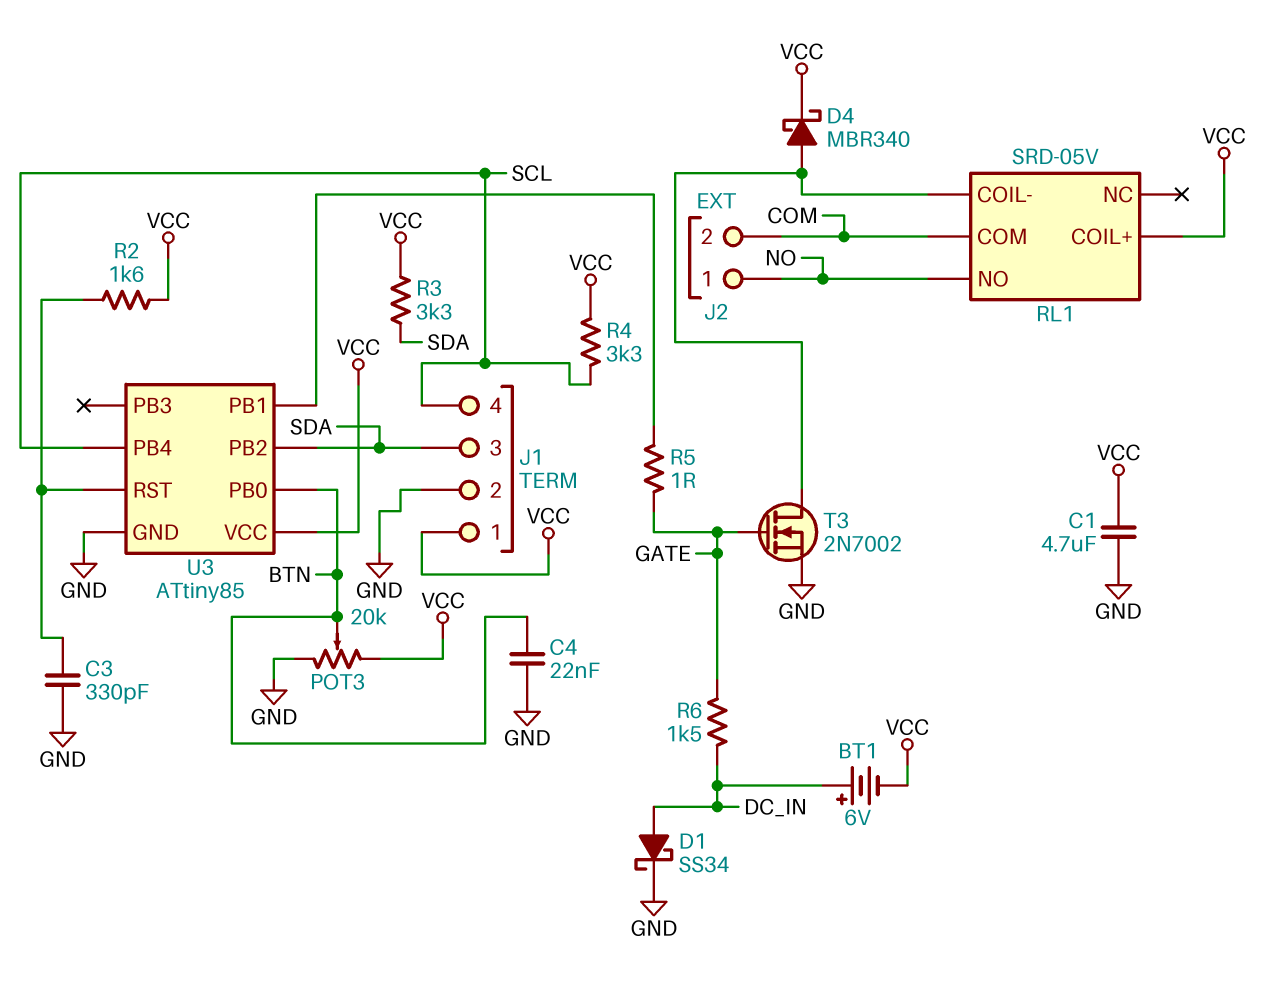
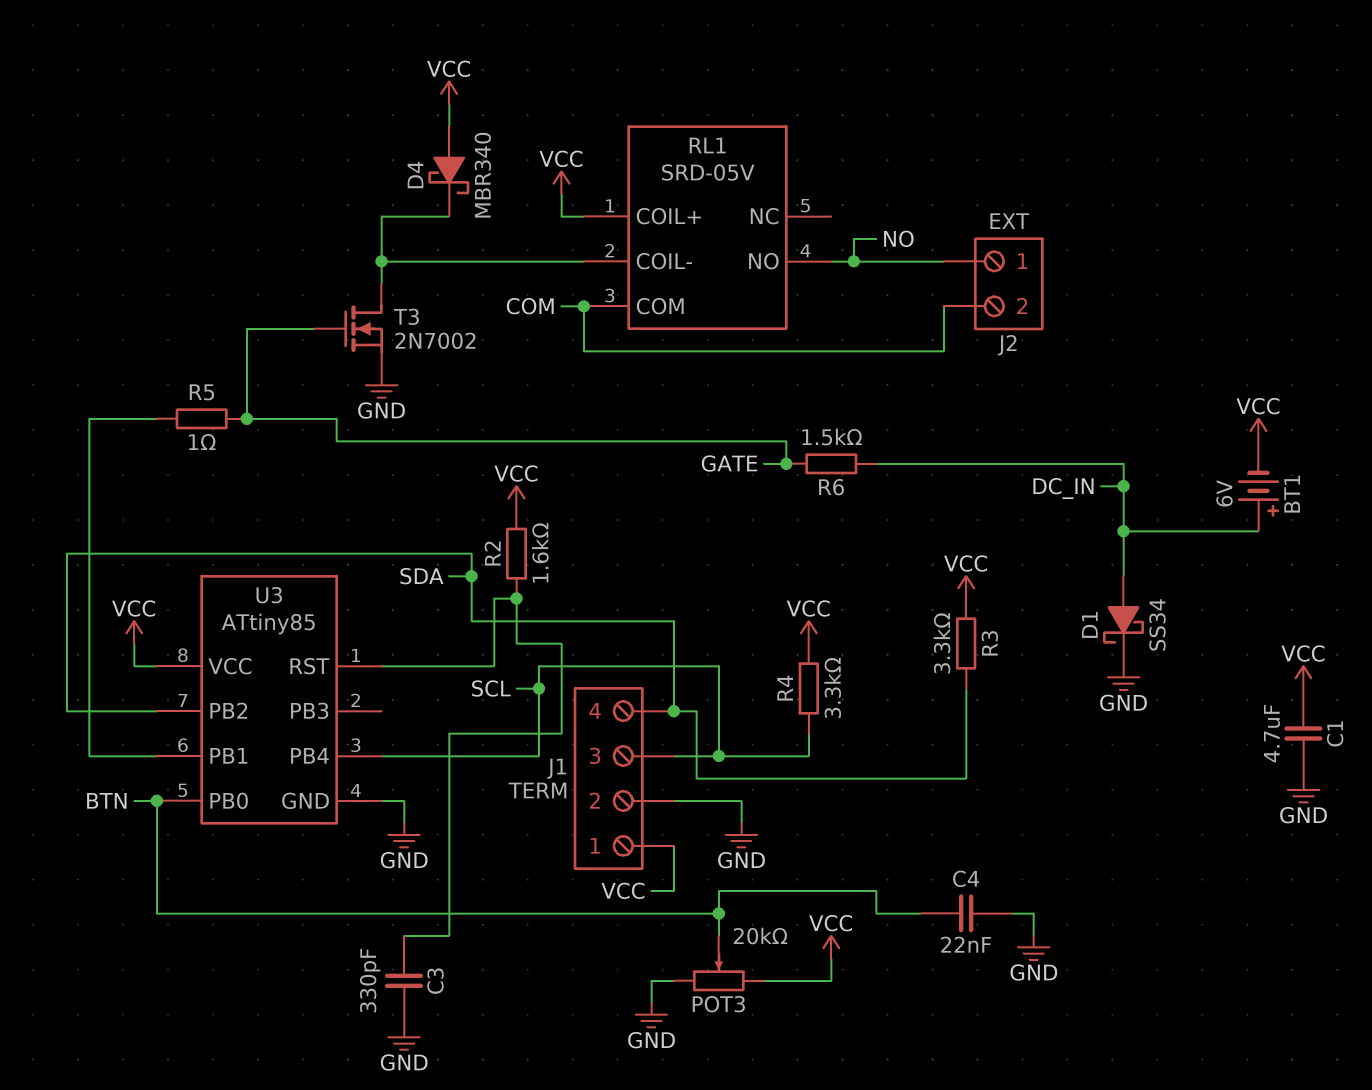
D4: schottky MBR340 (A RL1/COIL-, K VCC) -> schottky MBR340 (A VCC, K RL1/COIL-)
J1 pin 3: SDA -> SCL
J1 pin 4: SCL -> SDA

